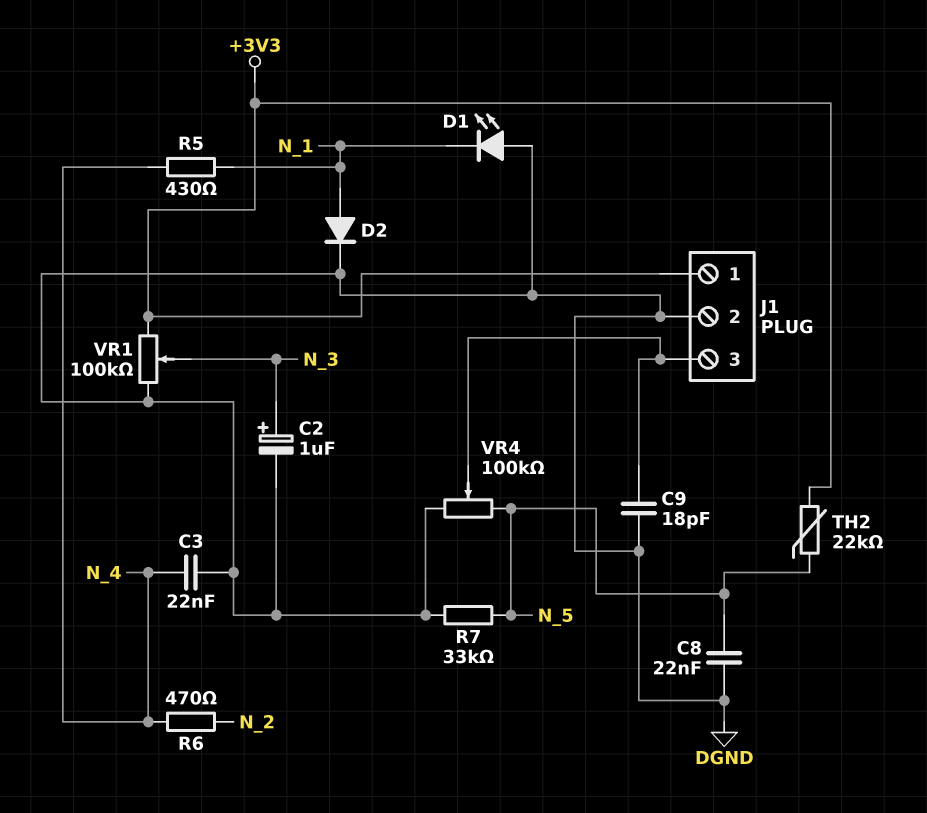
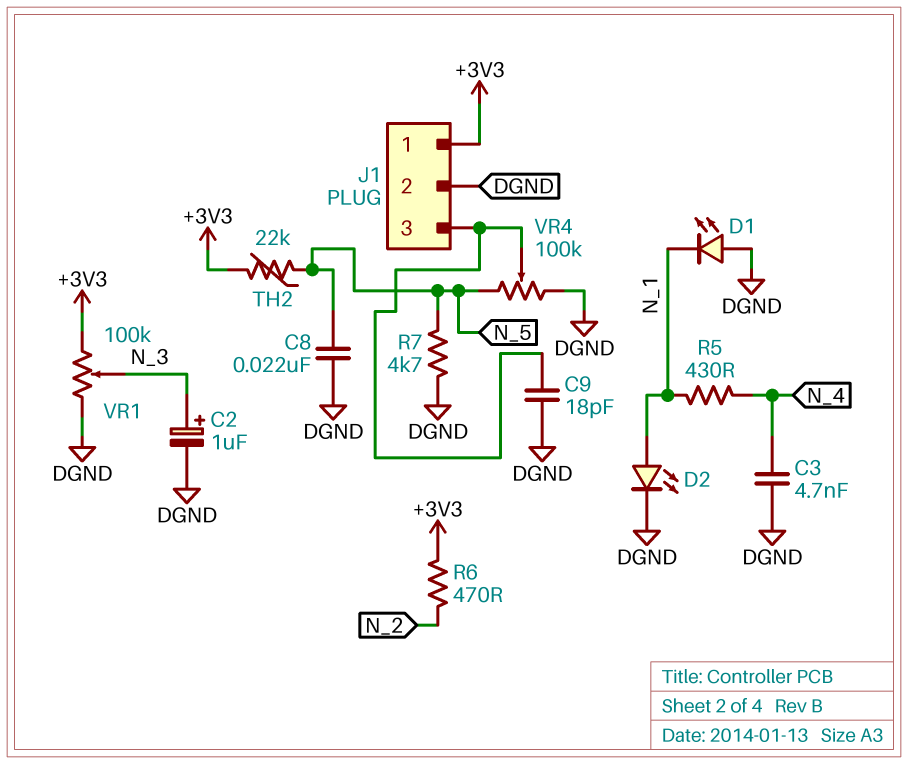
C3: 22nF (DGND, N_4) -> 4.7nF (DGND, N_4)
D2: diode (A N_1, K DGND) -> LED (A N_1, K DGND)
R6: 470 (N_2, N_4) -> 470 (+3V3, N_2)
R7: 33k (DGND, N_5) -> 4.7k (DGND, N_5)

